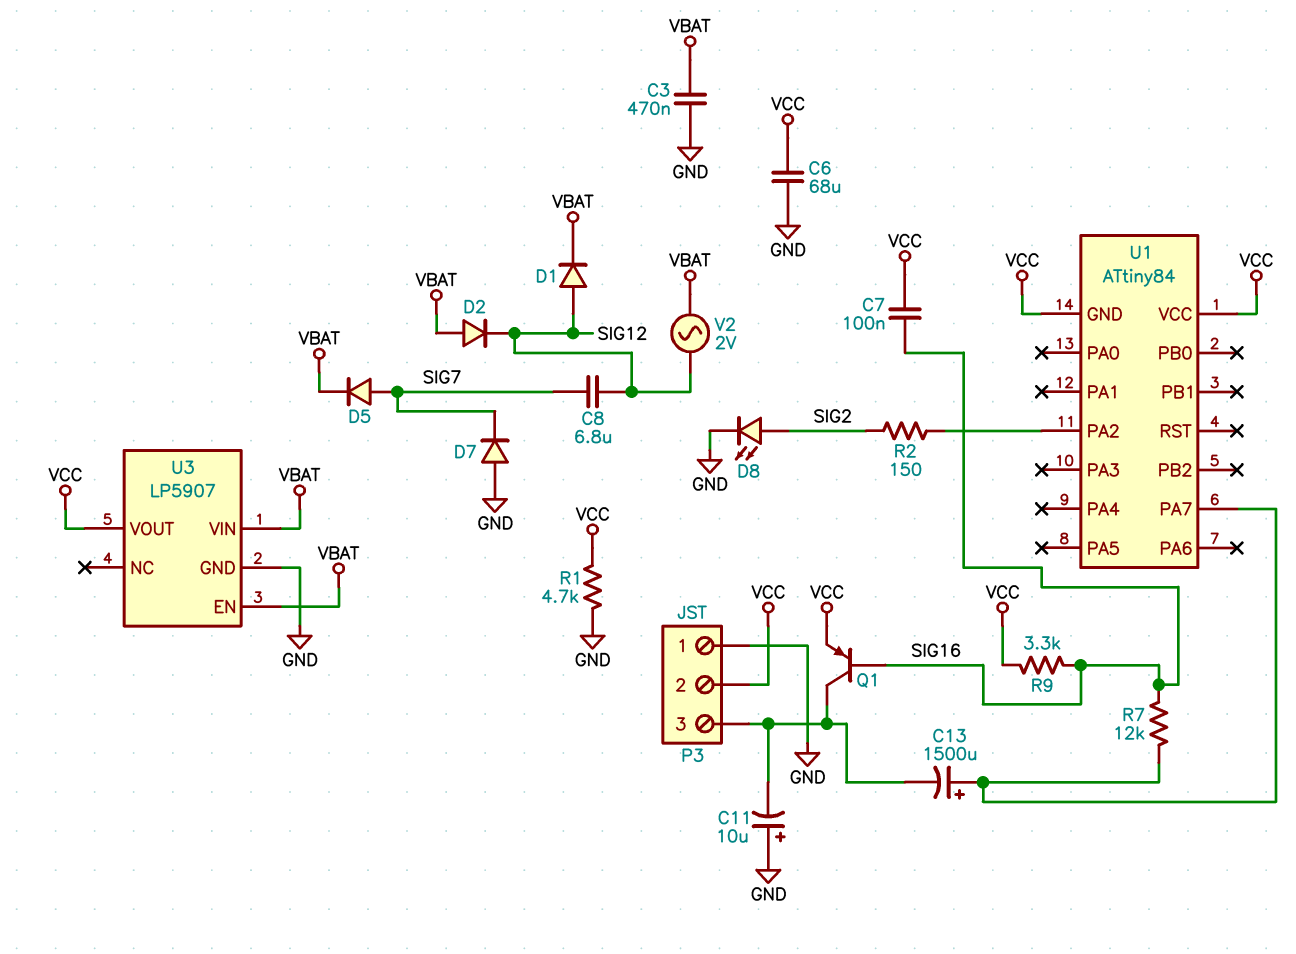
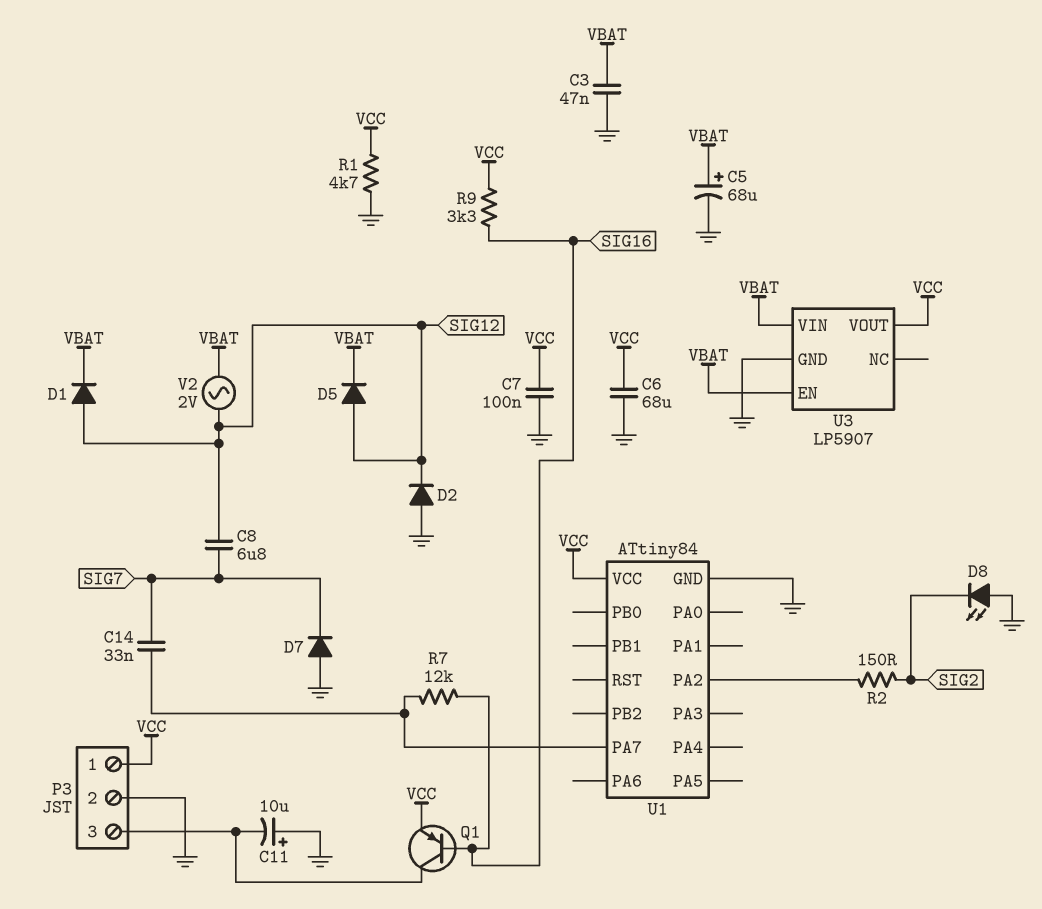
C3: 470nF (GND, VBAT) -> 47nF (GND, VBAT)
C5: none -> 68uF (plus VBAT, minus GND)
C7: 100nF (SIG16, VCC) -> 100nF (GND, VCC)
C13: 1500uF (plus U1/PA7, minus P3/3) -> none
C14: none -> 33nF (SIG7, U1/PA7)
D2: diode (A VBAT, K SIG12) -> diode (A GND, K SIG12)
D5: diode (A SIG7, K VBAT) -> diode (A SIG12, K VBAT)
D8: LED (A SIG2, K GND) -> LED (A GND, K SIG2)
P3 pin 1: GND -> VCC
P3 pin 2: VCC -> GND
U1 pin GND: VCC -> GND

